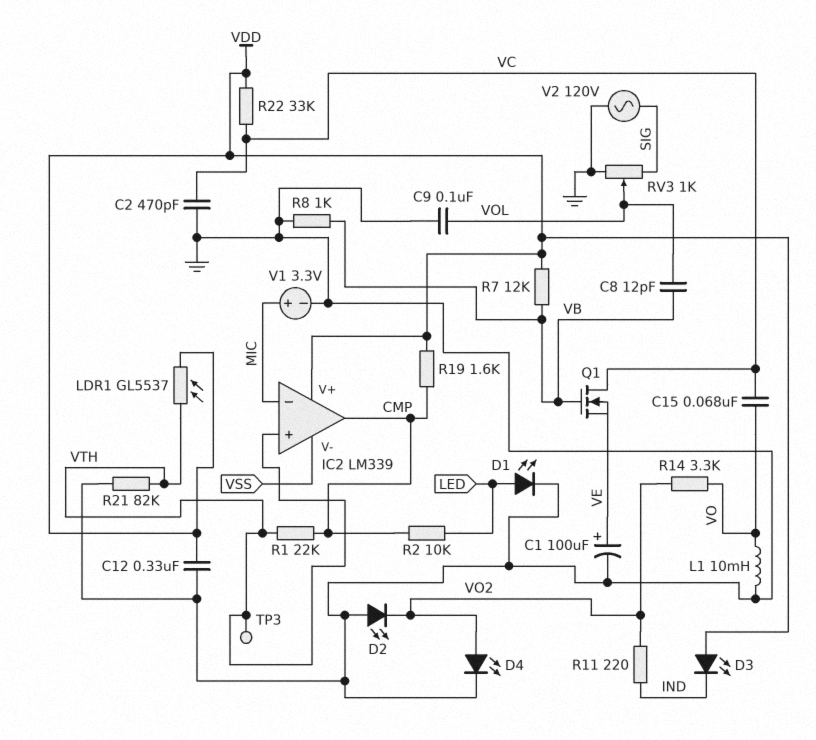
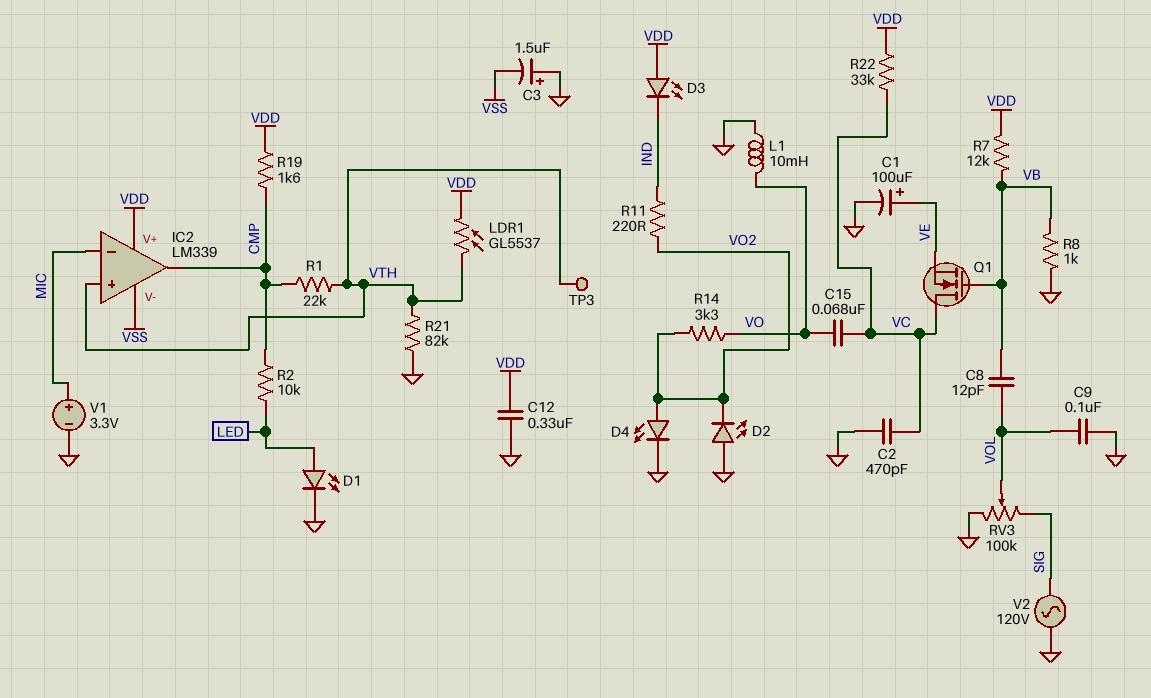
C3: none -> 1.5uF (plus GND, minus VSS)
RV3: 1k (GND, SIG, wiper VOL) -> 100k (GND, SIG, wiper VOL)

